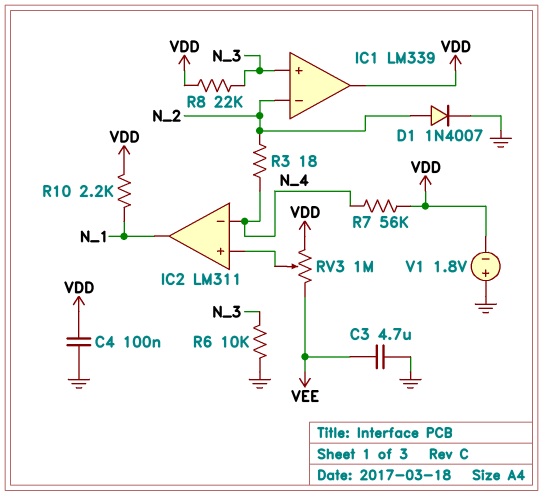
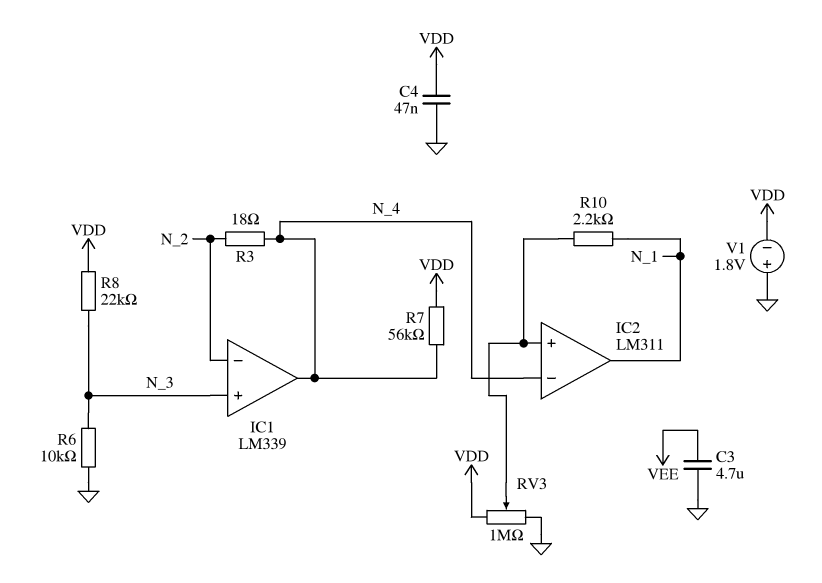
C4: 100nF (GND, VDD) -> 47nF (GND, VDD)
D1: diode 1N4007 (A N_2, K GND) -> none
IC1 pin out: VDD -> N_4
R10: 2.2k (N_1, VDD) -> 2.2k (IC2/in+, N_1)
RV3: 1M (VDD, VEE, wiper IC2/in+) -> 1M (GND, VDD, wiper IC2/in+)

